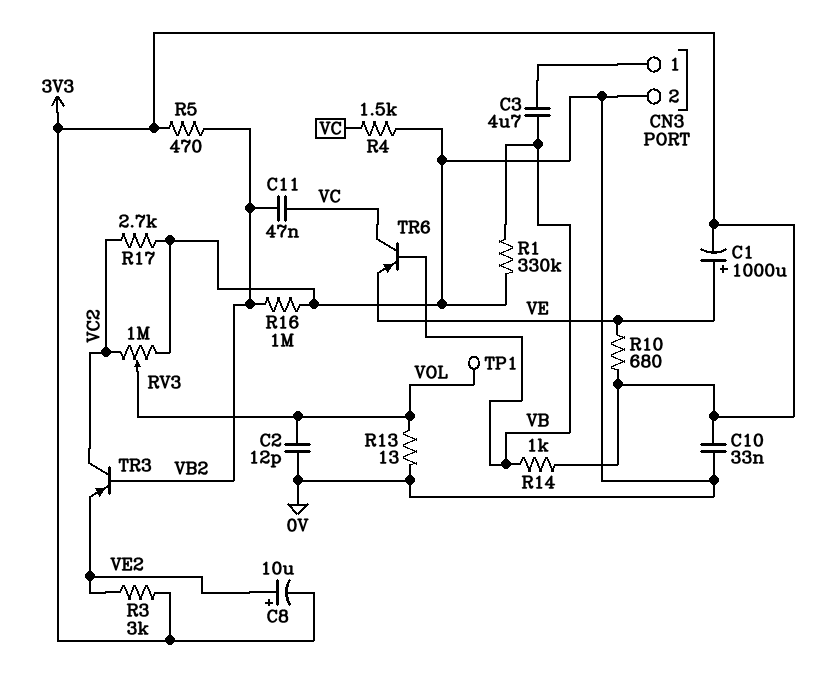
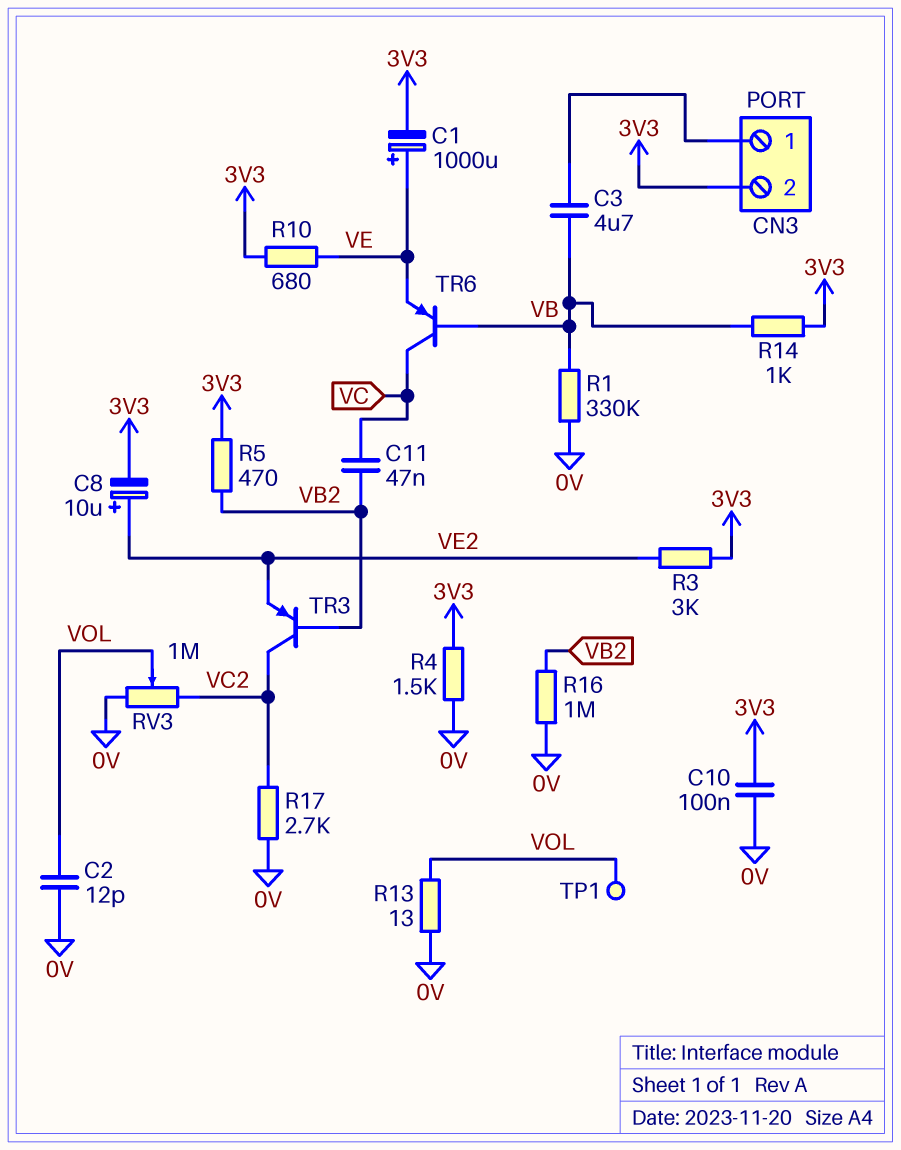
C10: 33nF (0V, 3V3) -> 100nF (0V, 3V3)
CN3 pin 2: 0V -> 3V3
R4: 1.5k (0V, VC) -> 1.5k (0V, 3V3)

